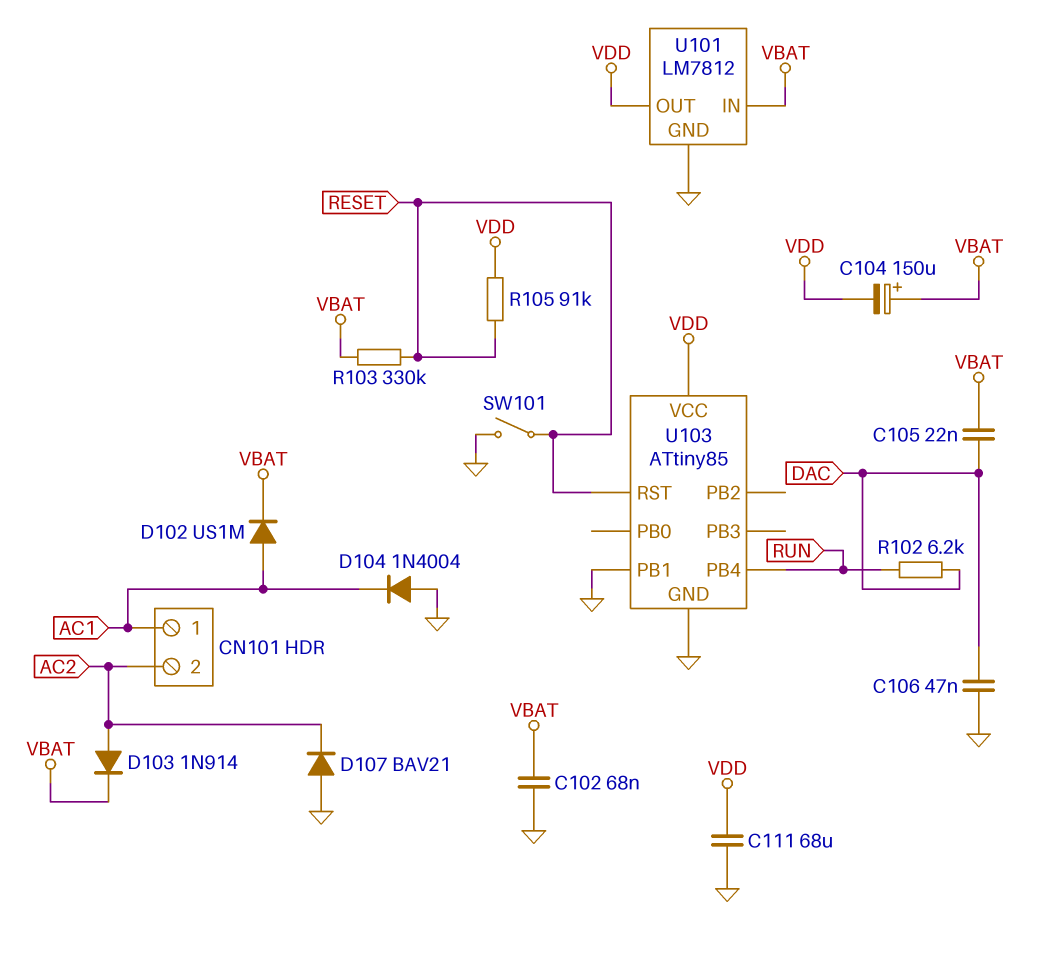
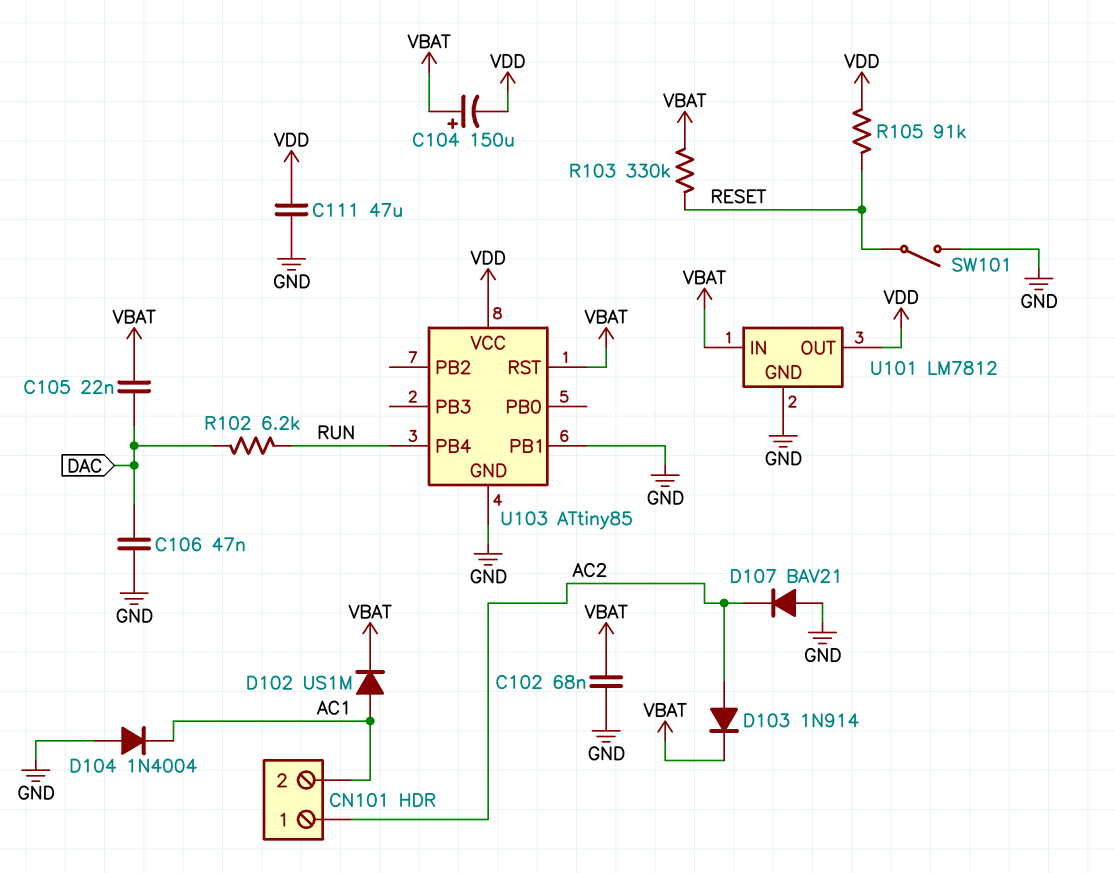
C111: 68uF (GND, VDD) -> 47uF (GND, VDD)
CN101 pin 1: AC1 -> AC2
CN101 pin 2: AC2 -> AC1
U103 pin RST: RESET -> VBAT

